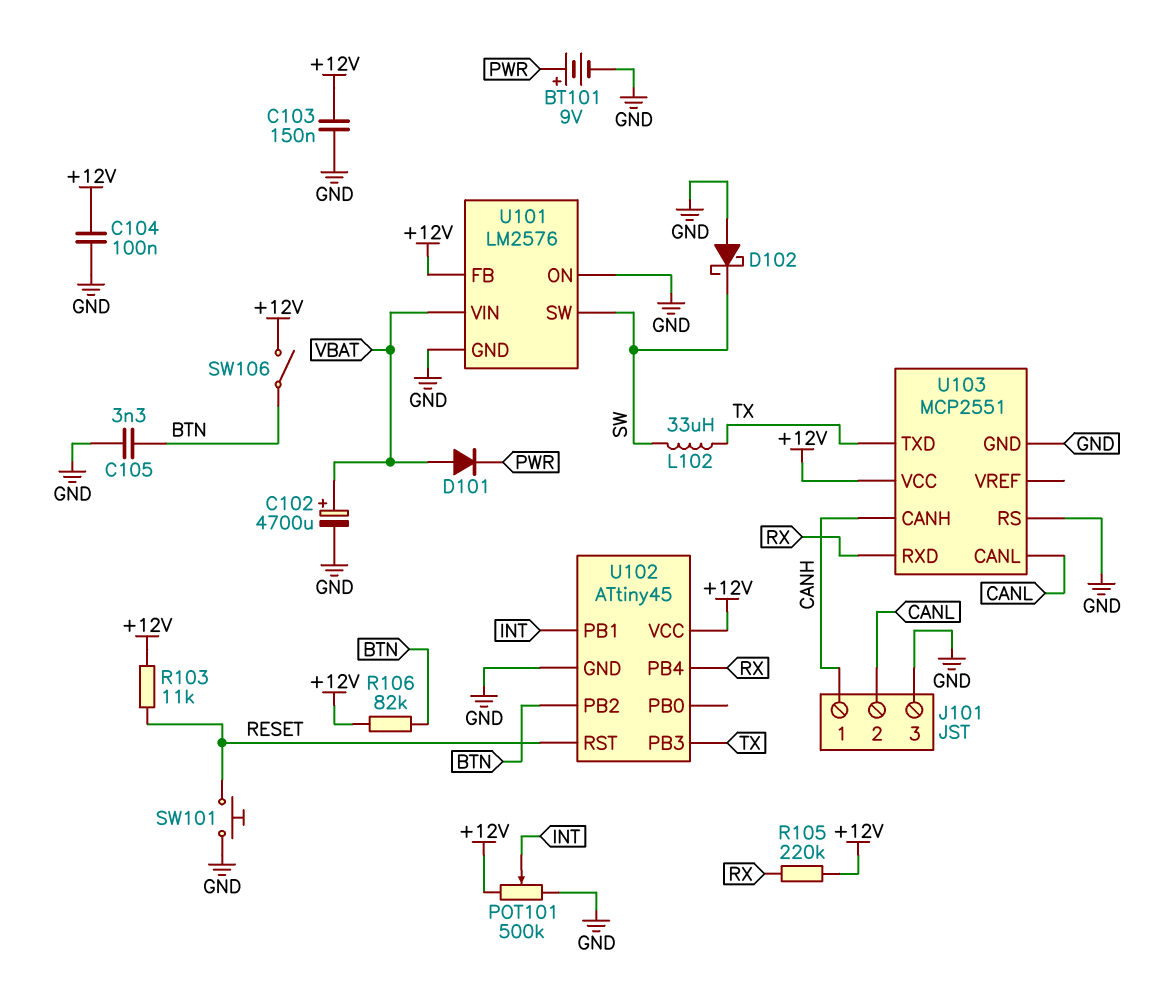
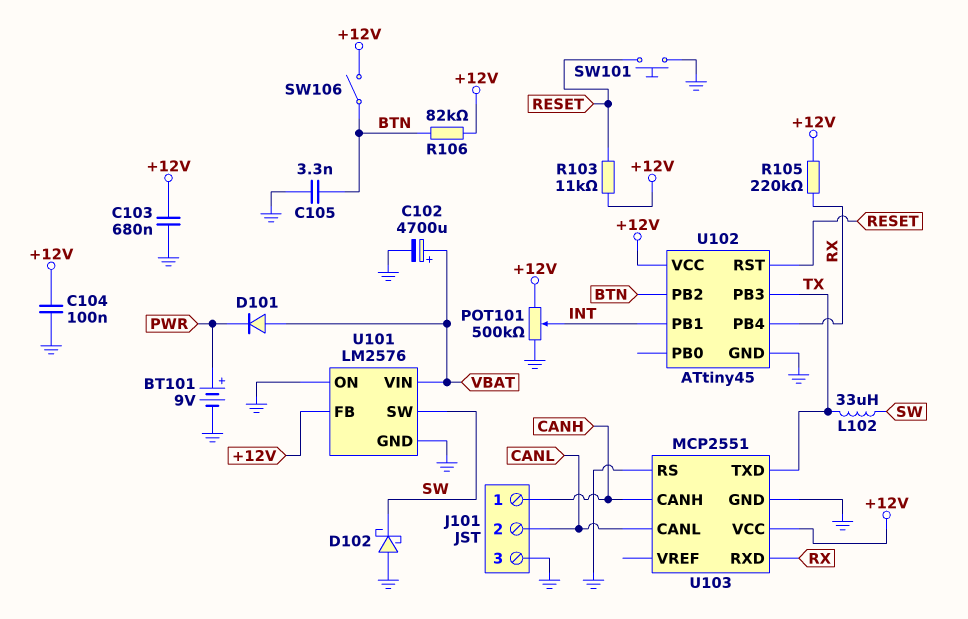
C103: 150nF (+12V, GND) -> 680nF (+12V, GND)

